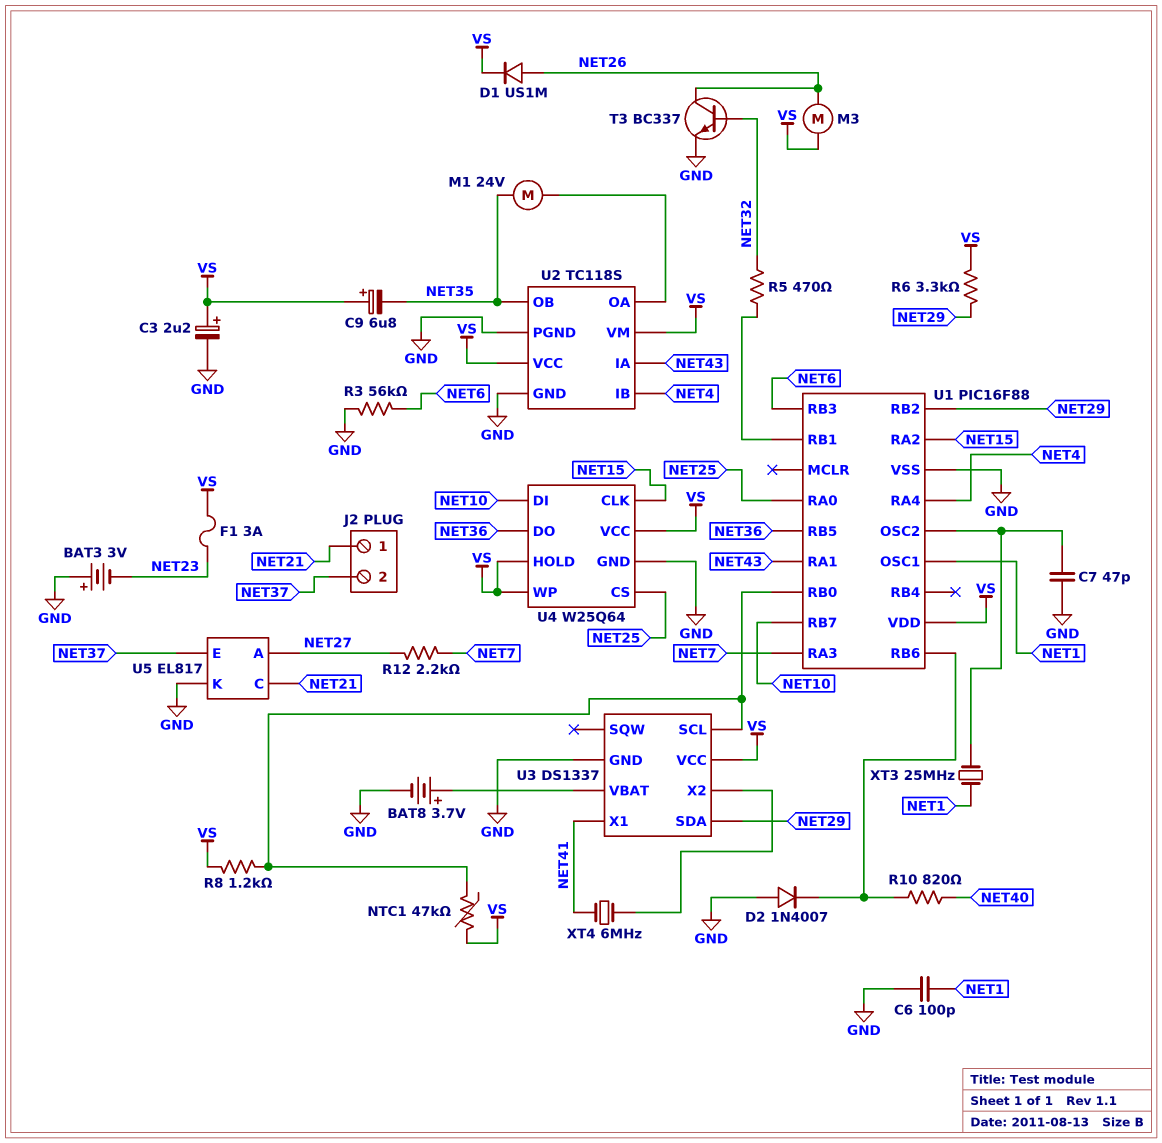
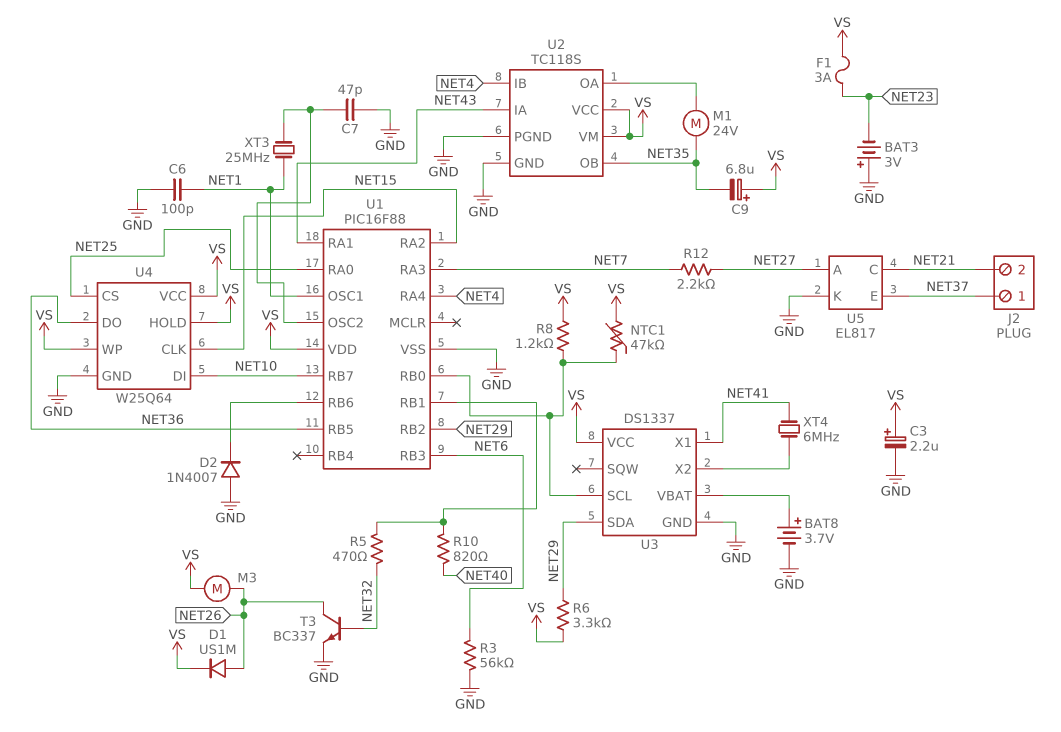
J2 pin 1: NET21 -> NET37
J2 pin 2: NET37 -> NET21
R10: 820 (NET40, U1/RB6) -> 820 (NET40, U1/RB1)

